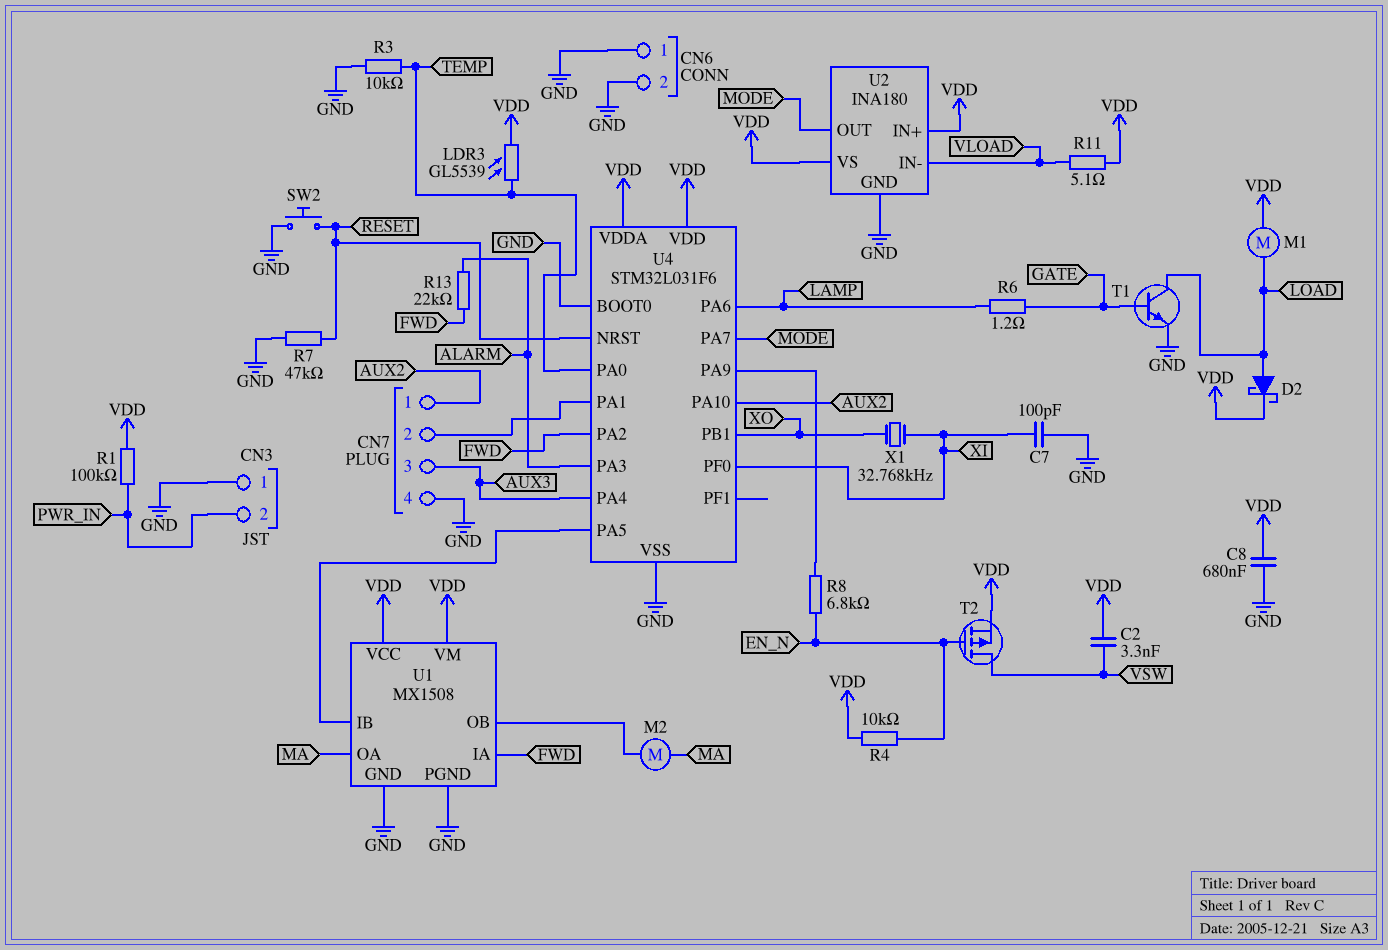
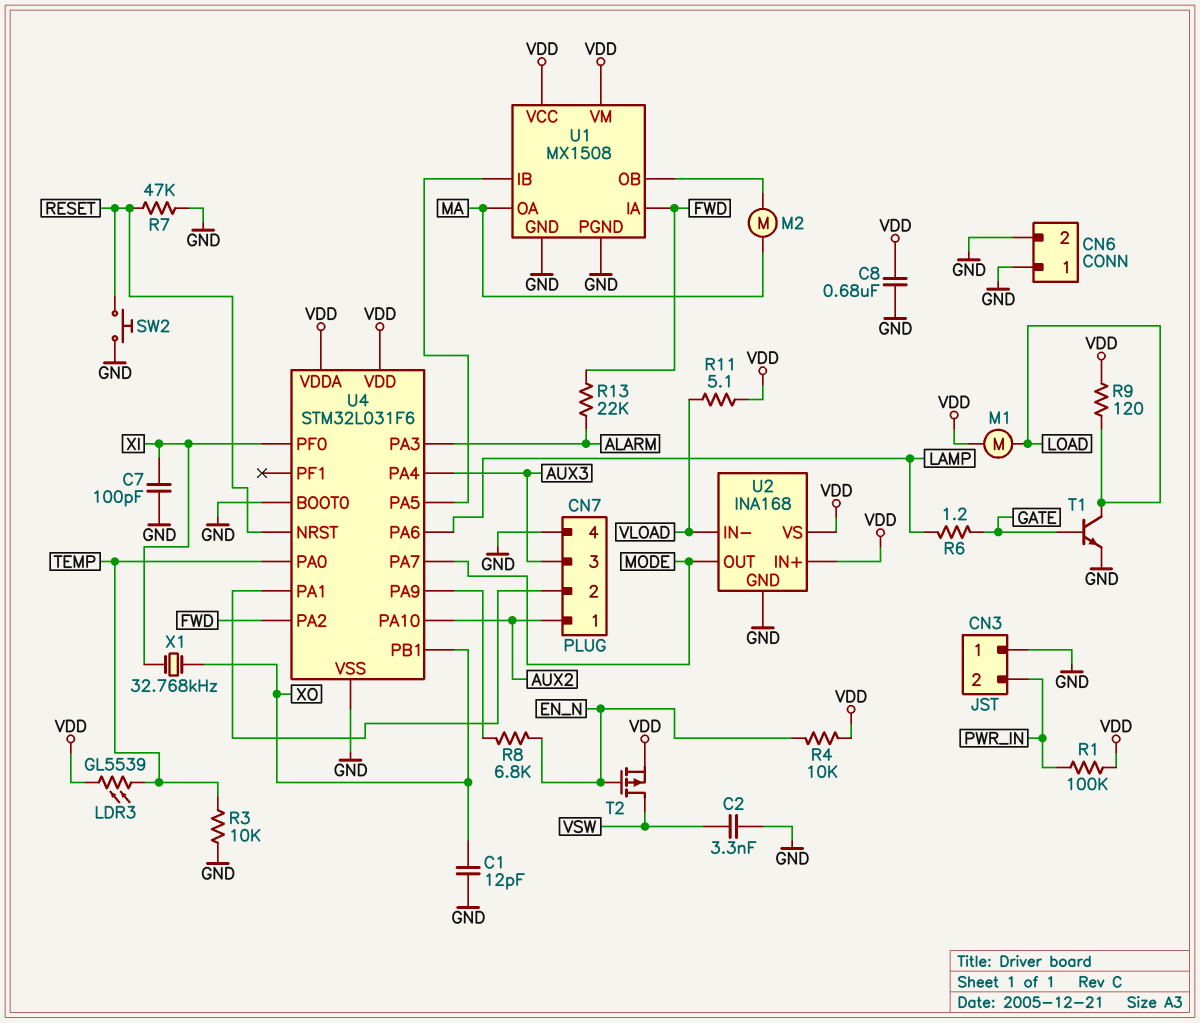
C1: none -> 12pF (GND, XO)
C2: 3.3nF (VDD, VSW) -> 3.3nF (GND, VSW)
D2: schottky (A LOAD, K VDD) -> none
R9: none -> 120 (LOAD, VDD)
U2: INA180 -> INA168

